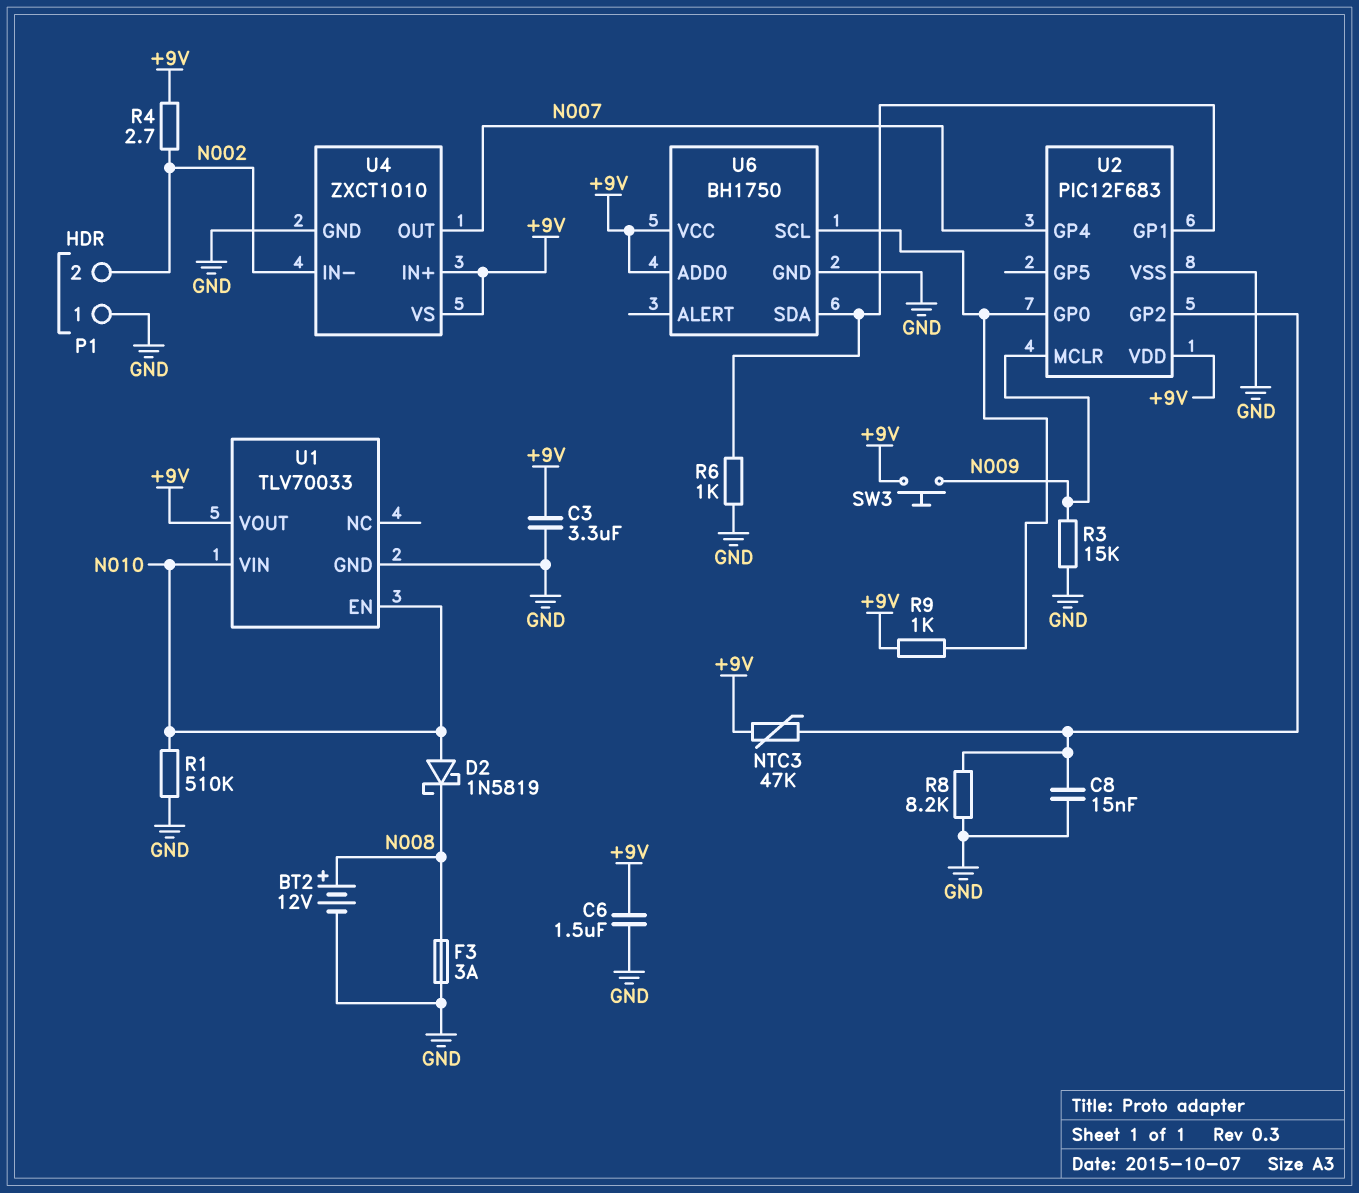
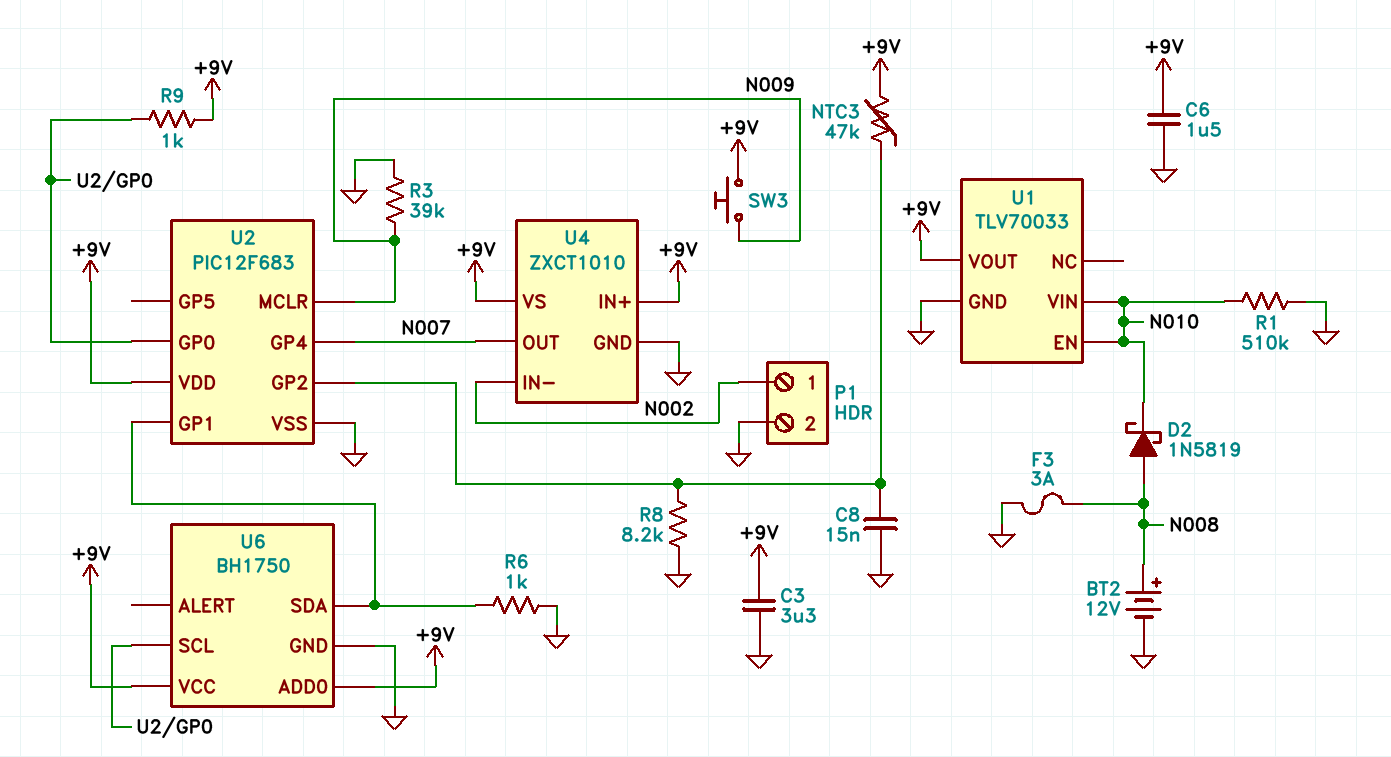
D2: schottky 1N5819 (A N010, K N008) -> schottky 1N5819 (A N008, K N010)
P1 pin 1: GND -> N002
P1 pin 2: N002 -> GND
R3: 15k (GND, N009) -> 39k (GND, N009)
R4: 2.7 (+9V, N002) -> none

